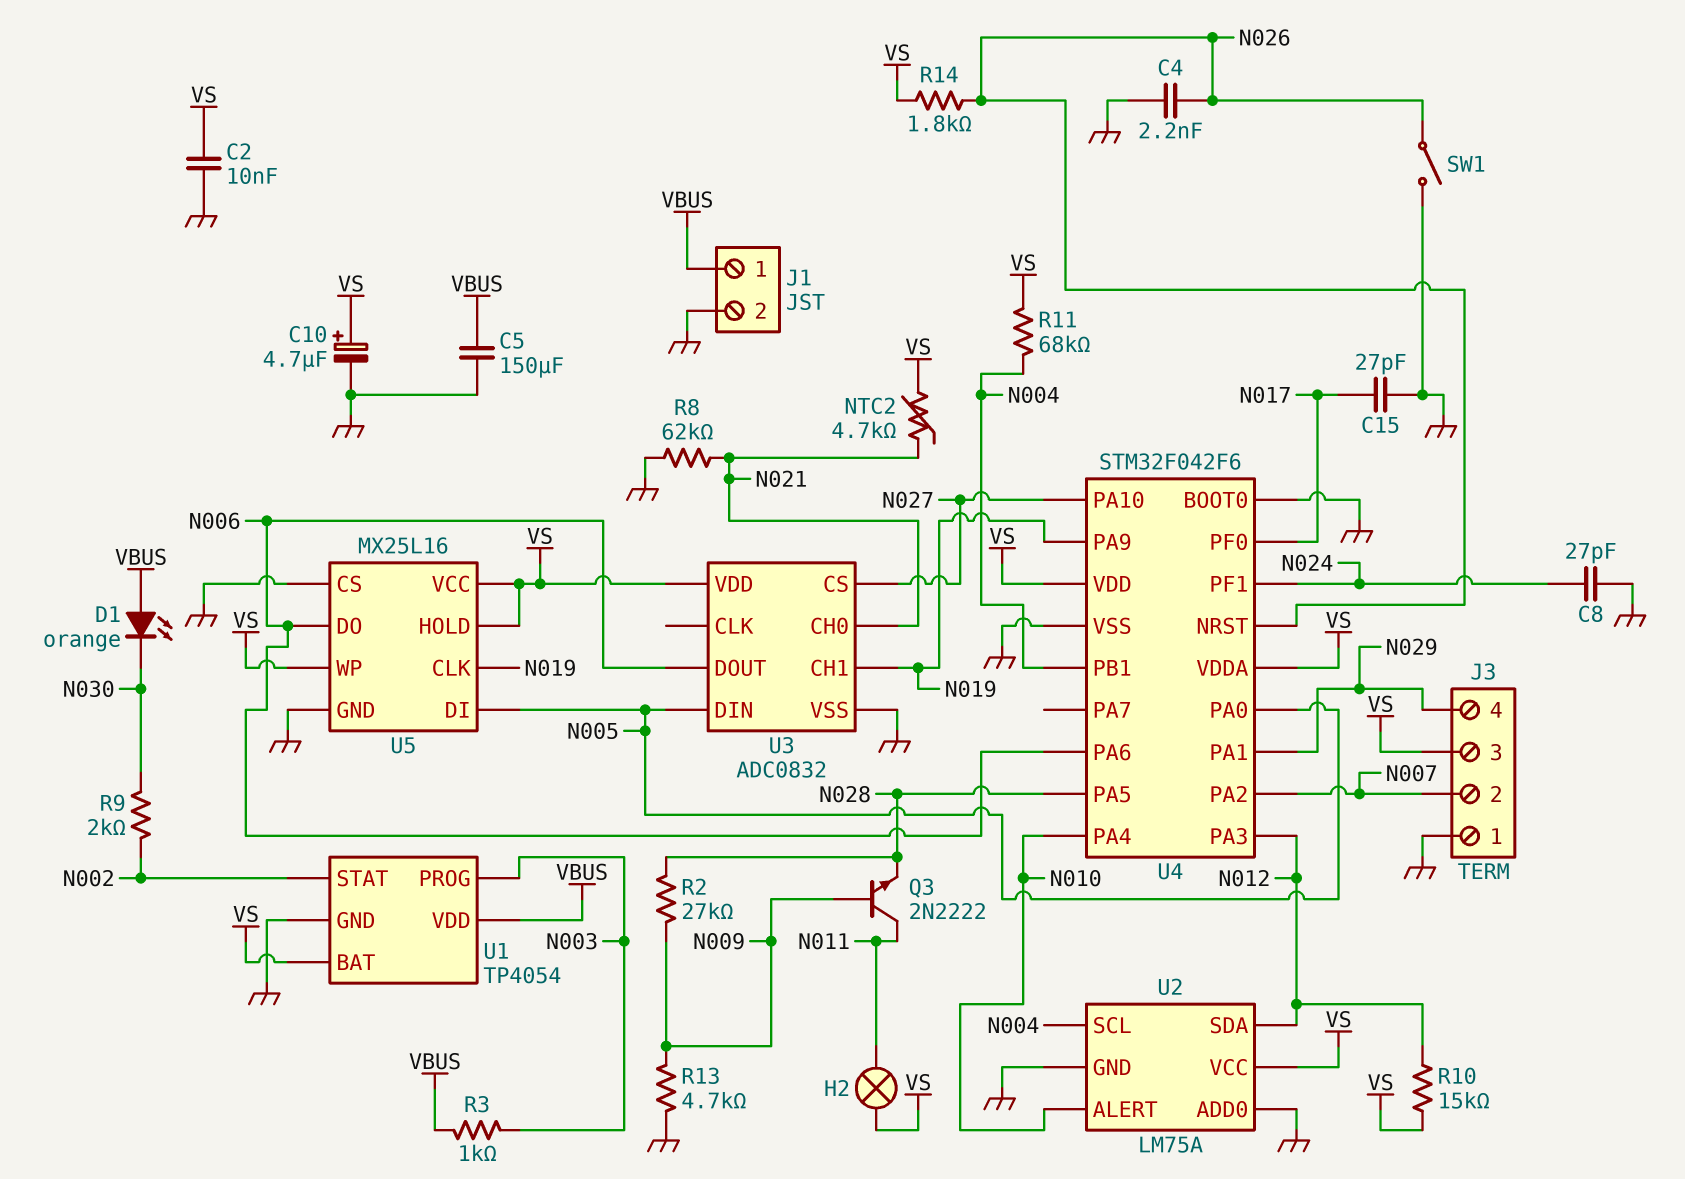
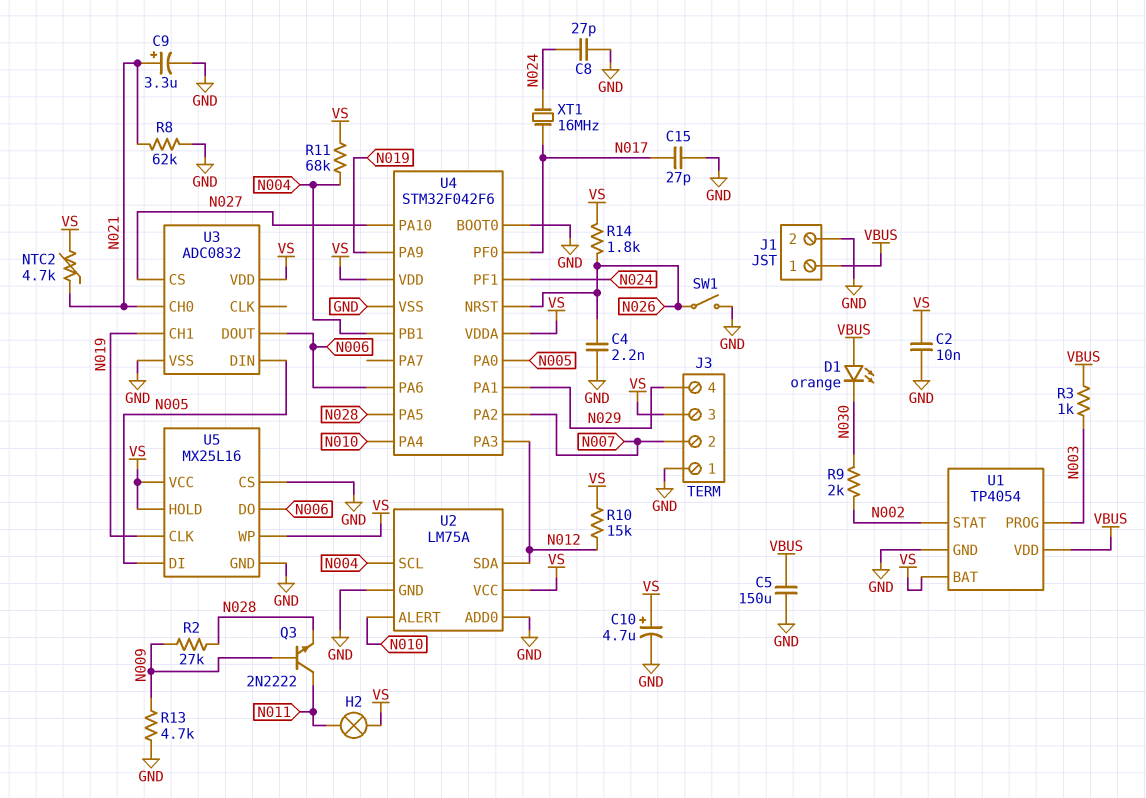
C9: none -> 3.3uF (plus N021, minus GND)
XT1: none -> 16MHz (N017, N024)

